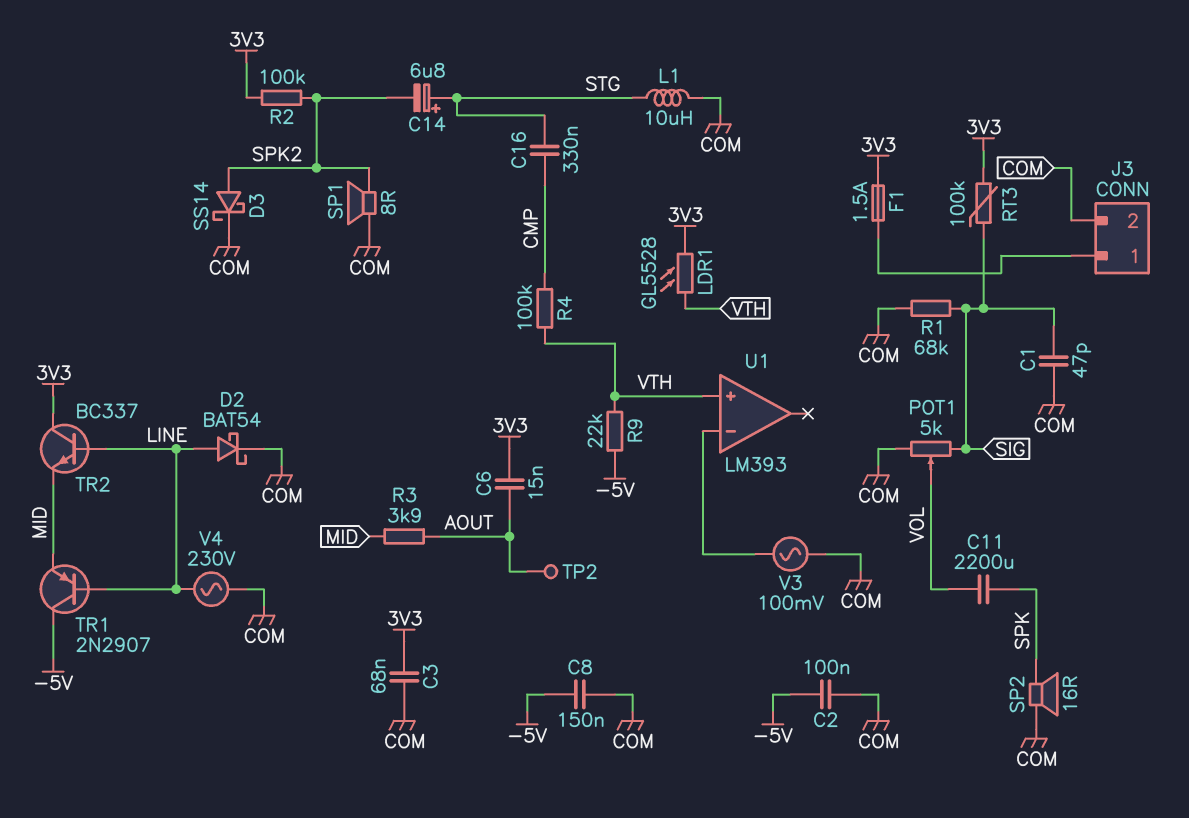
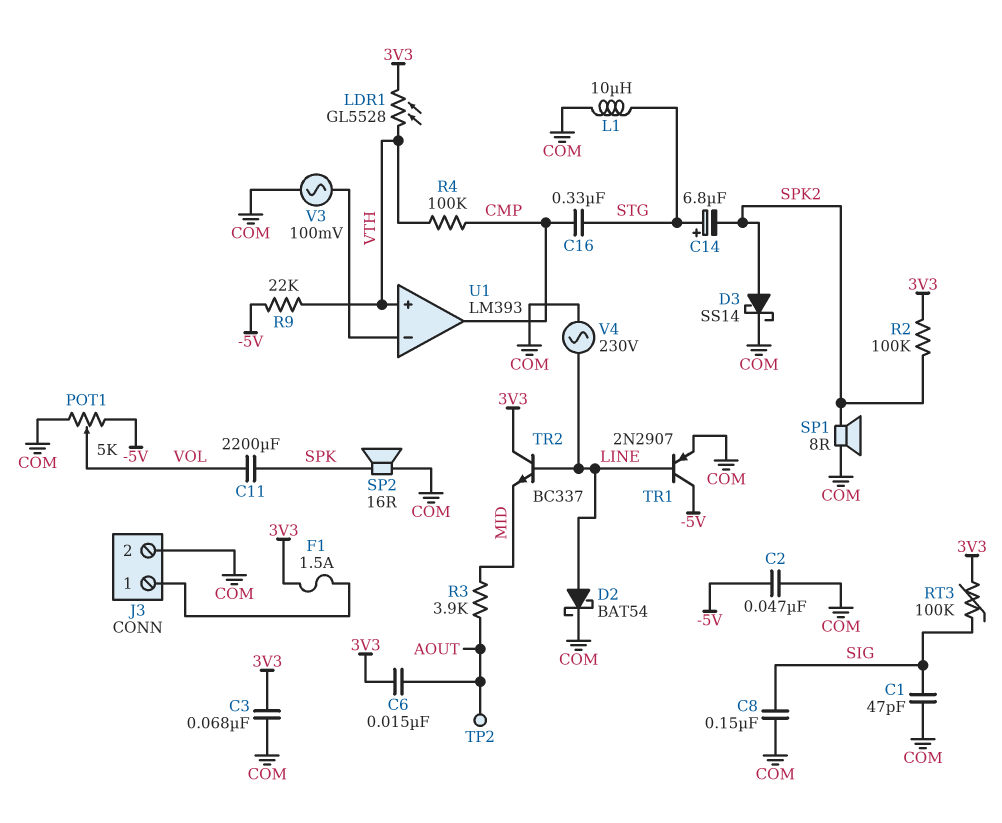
C2: 100nF (-5V, COM) -> 47nF (-5V, COM)
C8: 150nF (-5V, COM) -> 150nF (COM, SIG)
POT1: 5k (COM, SIG, wiper VOL) -> 5k (-5V, COM, wiper VOL)
R1: 68k (COM, SIG) -> none
TR1: PNP 2N2907 (B LINE, C -5V, E MID) -> PNP 2N2907 (B LINE, C -5V, E COM)
U1 pin out: none -> CMP

